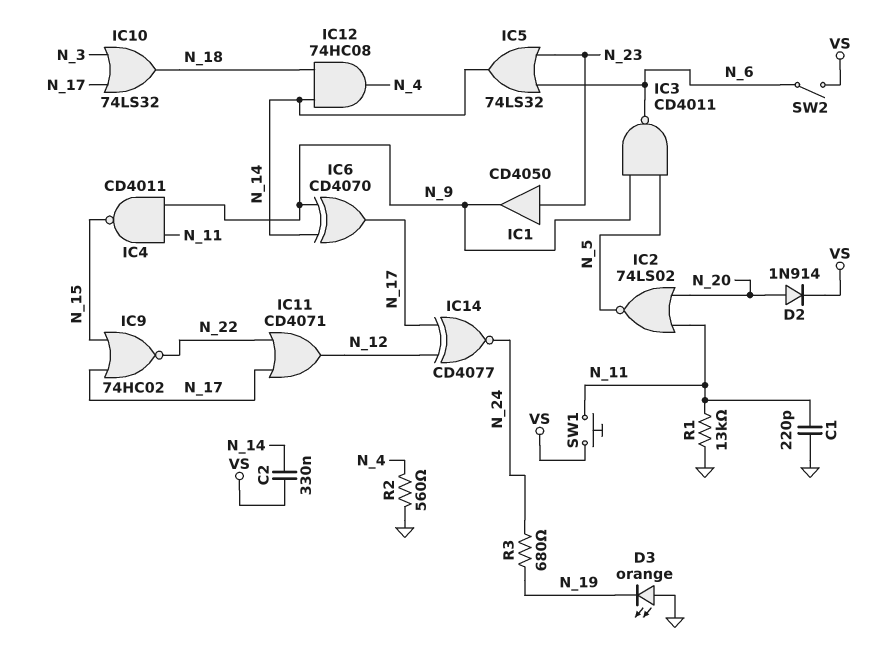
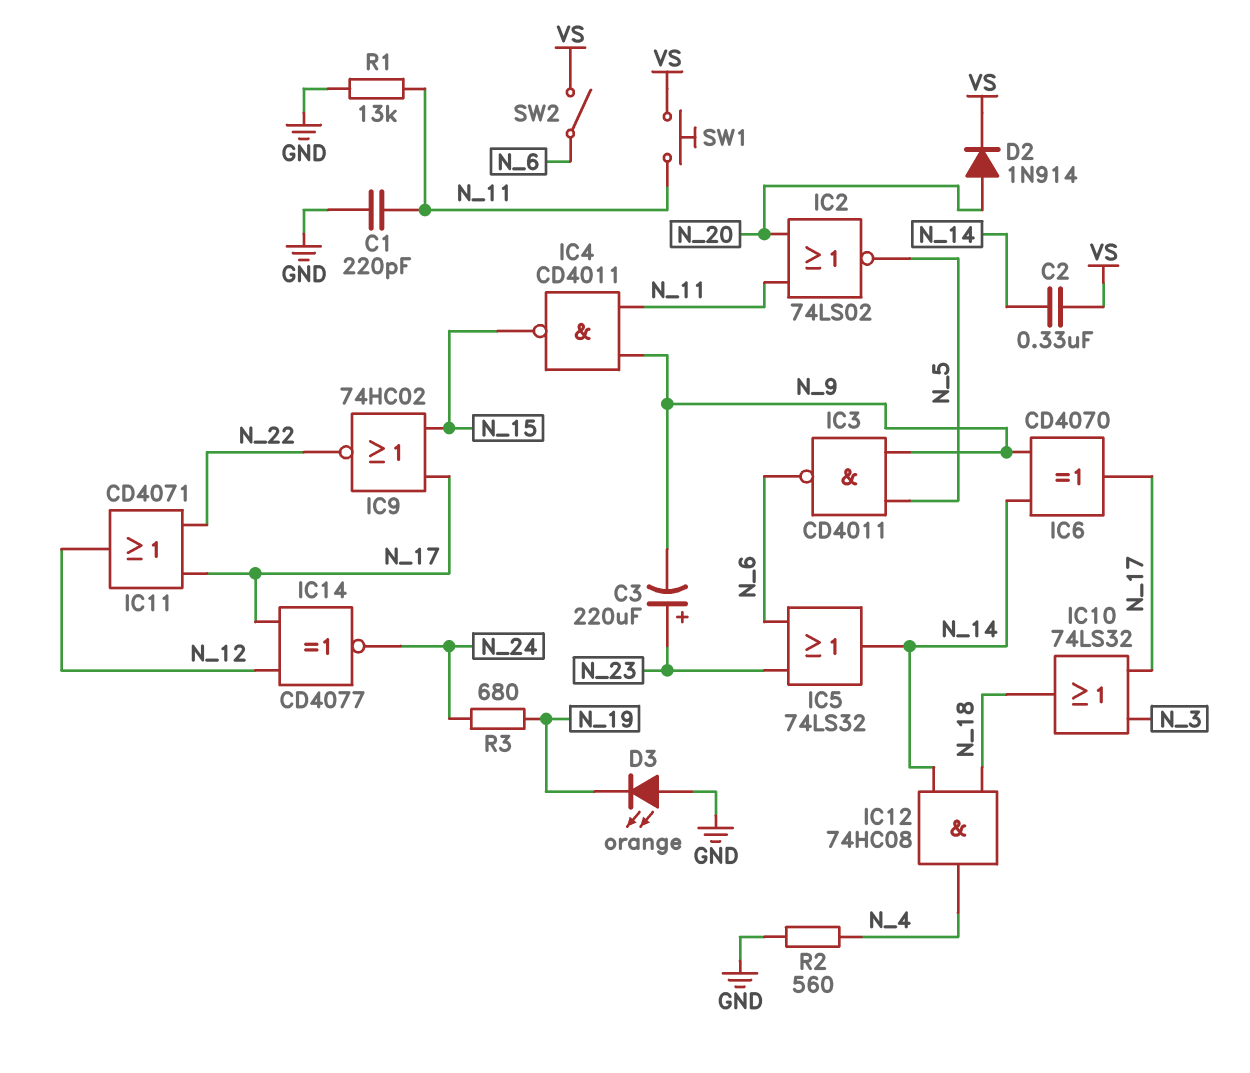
C3: none -> 220uF (plus N_23, minus N_9)
IC1: buffer CD4050 (in N_23, out N_9) -> none

